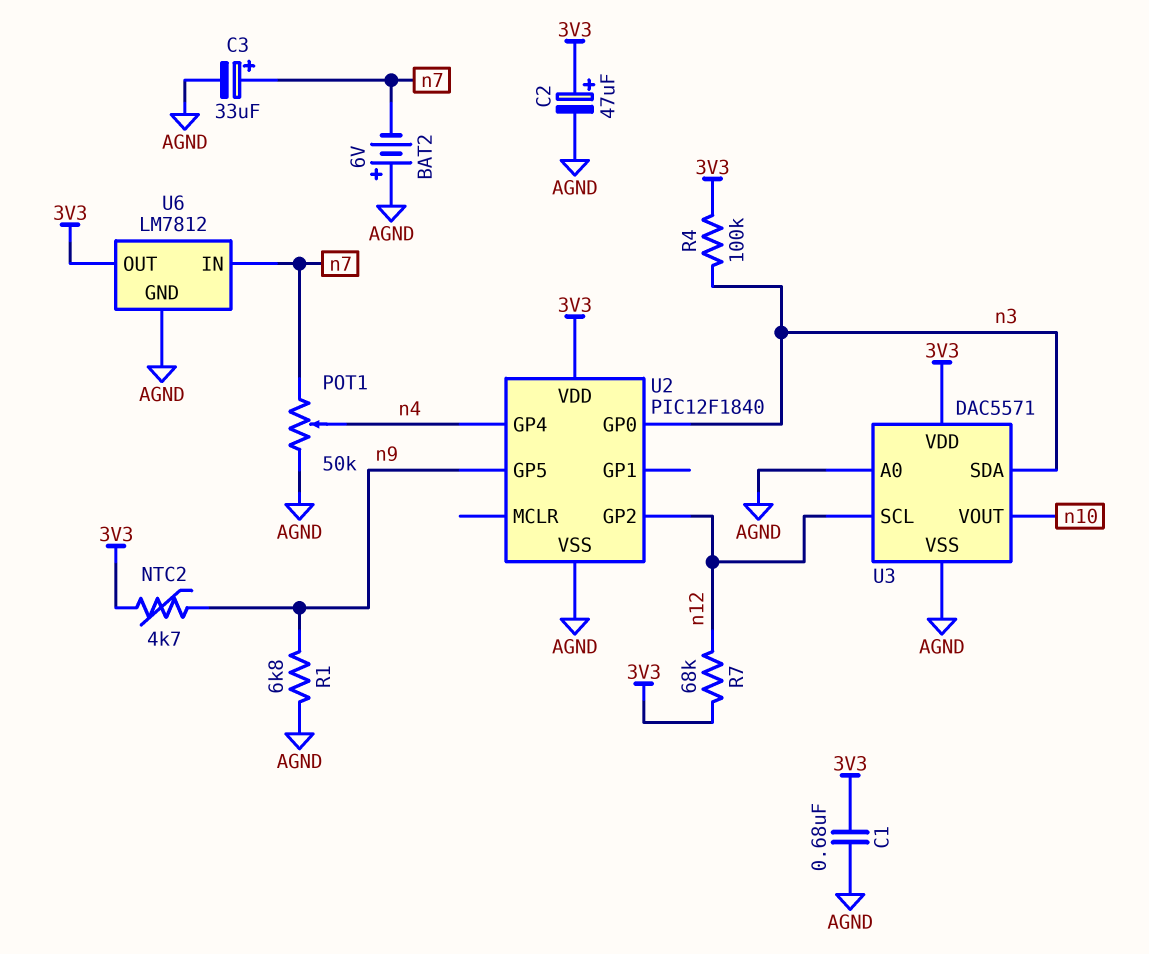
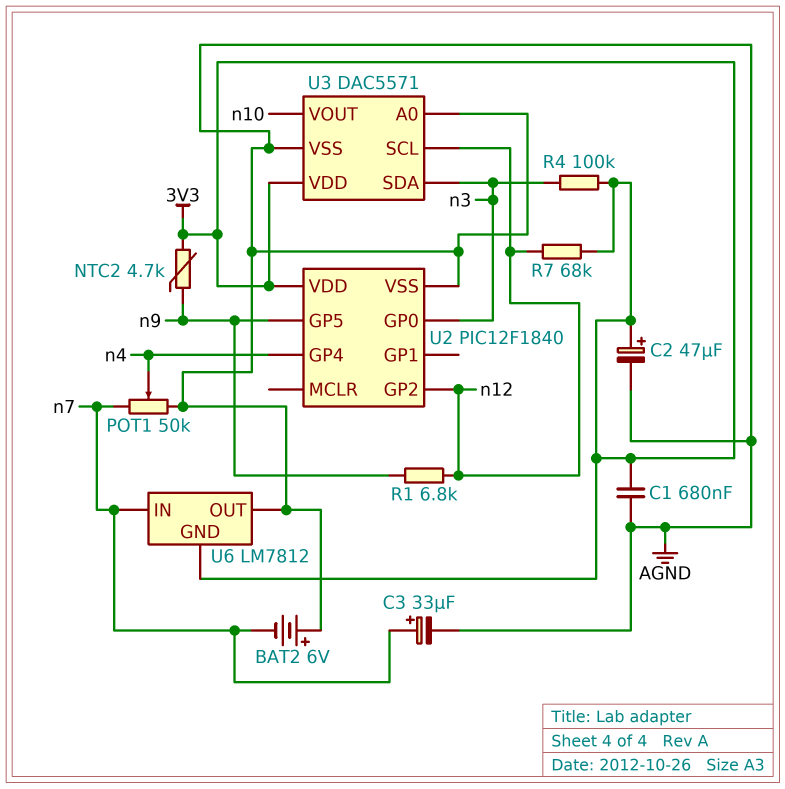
R1: 6.8k (AGND, n9) -> 6.8k (n9, n12)
U6 pin GND: AGND -> 3V3
U6 pin OUT: 3V3 -> AGND

